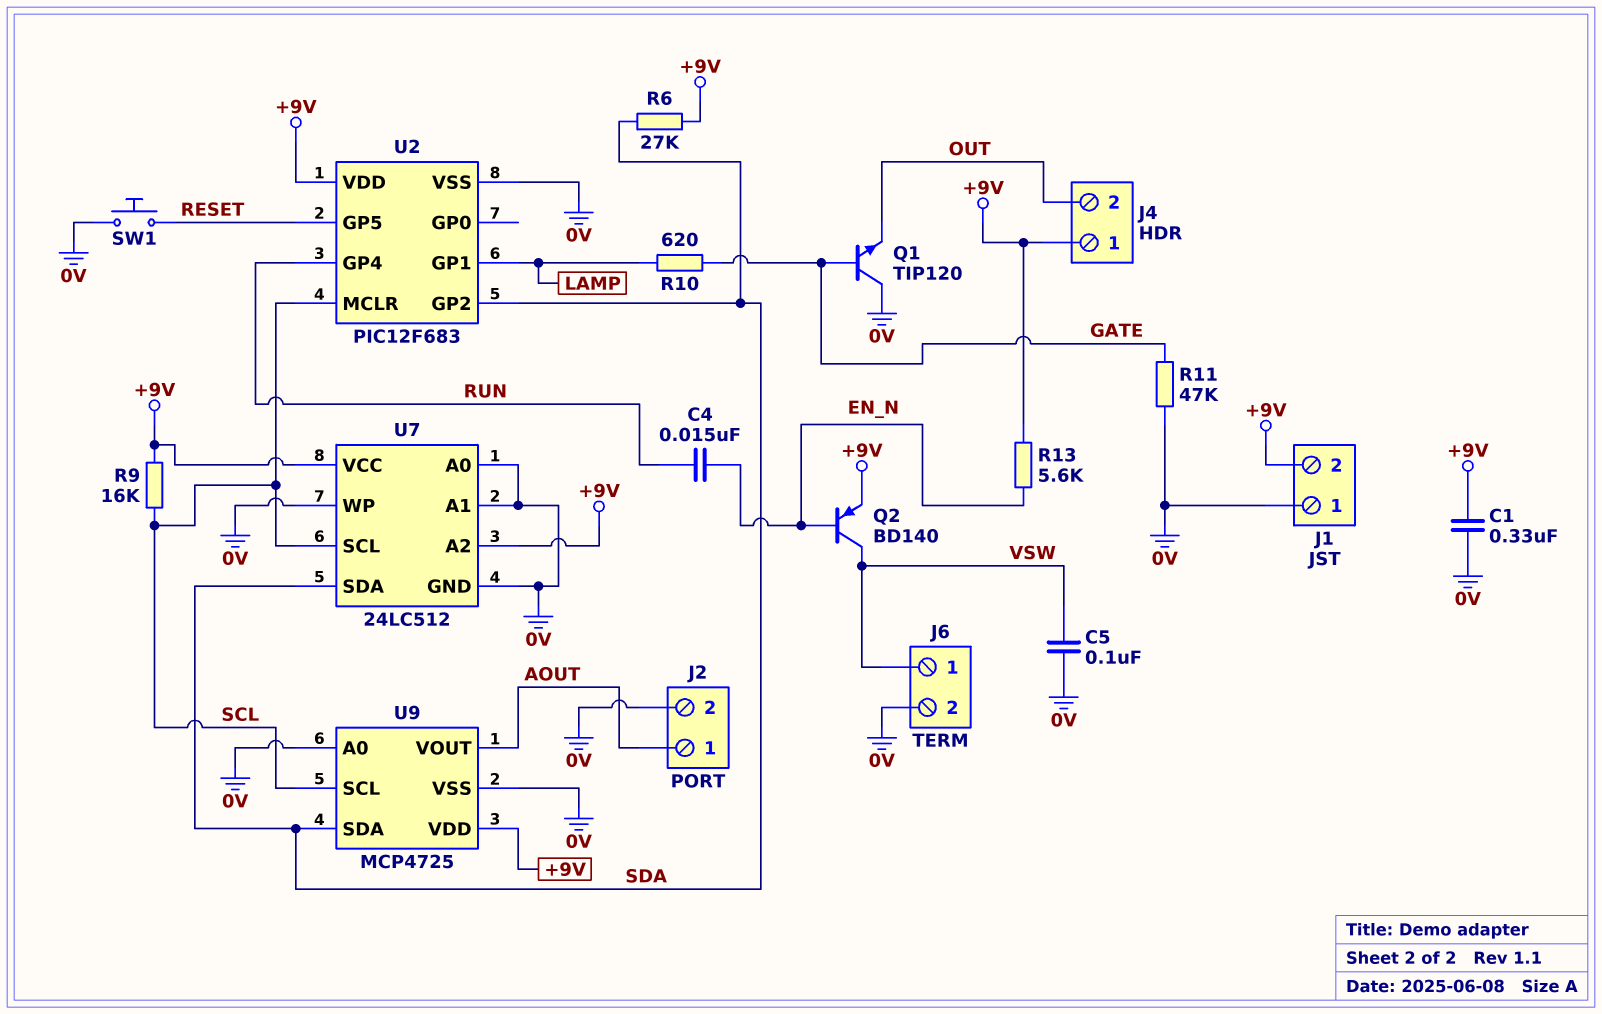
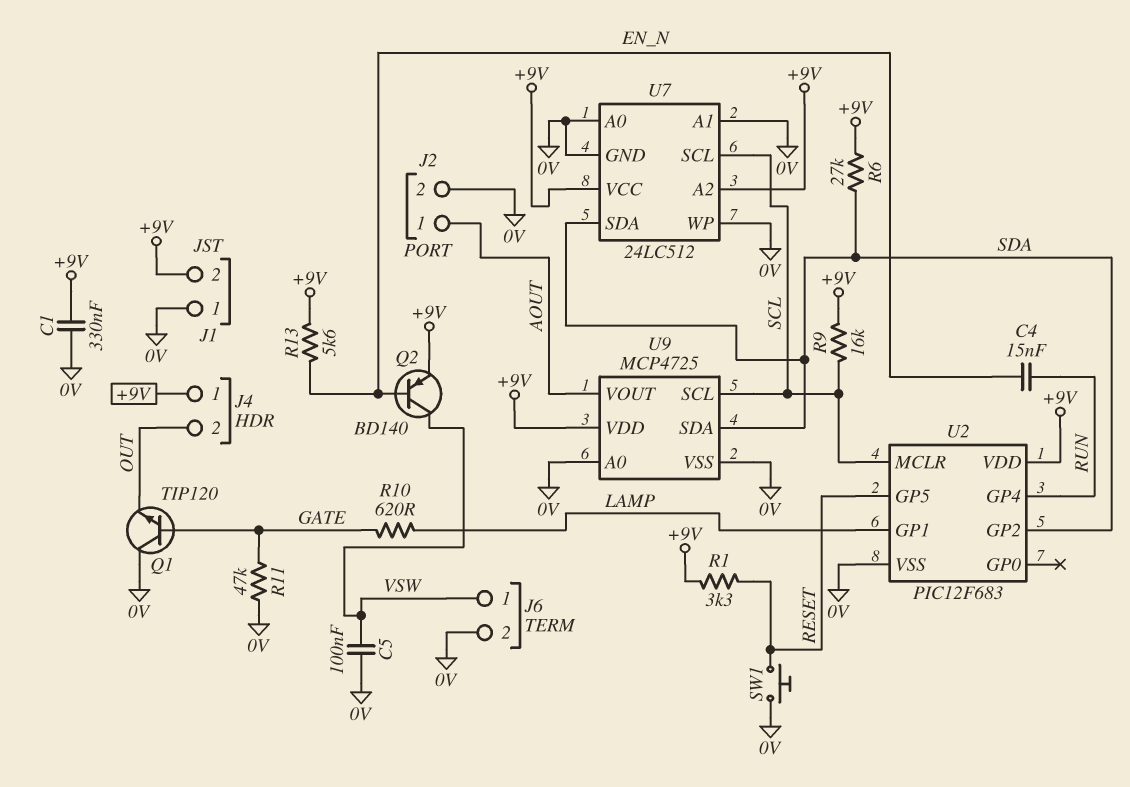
R1: none -> 3.3k (+9V, RESET)

